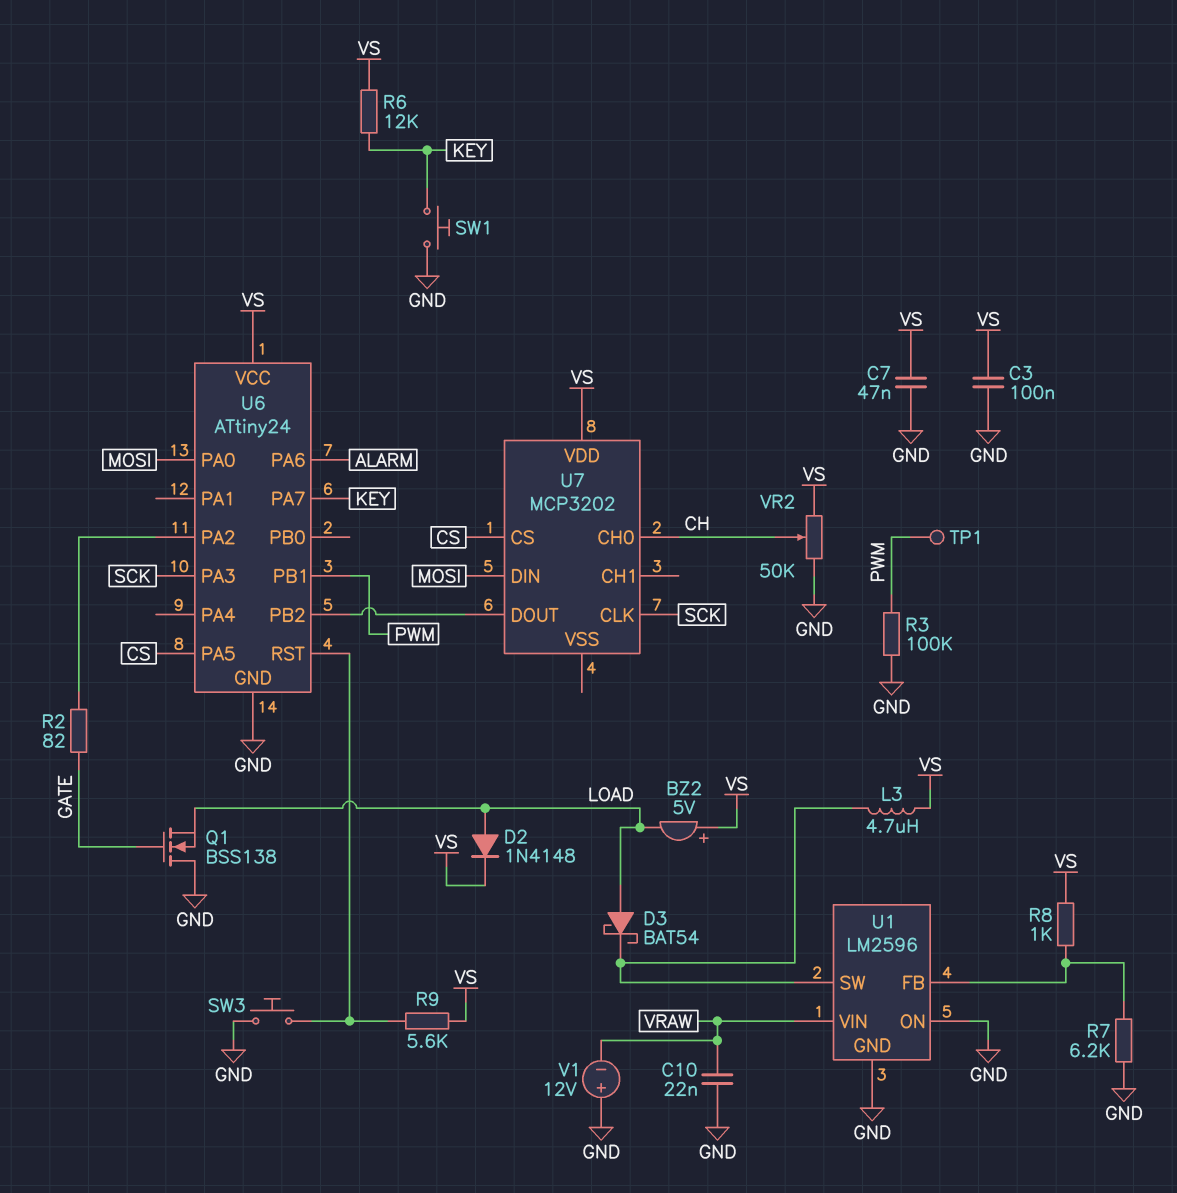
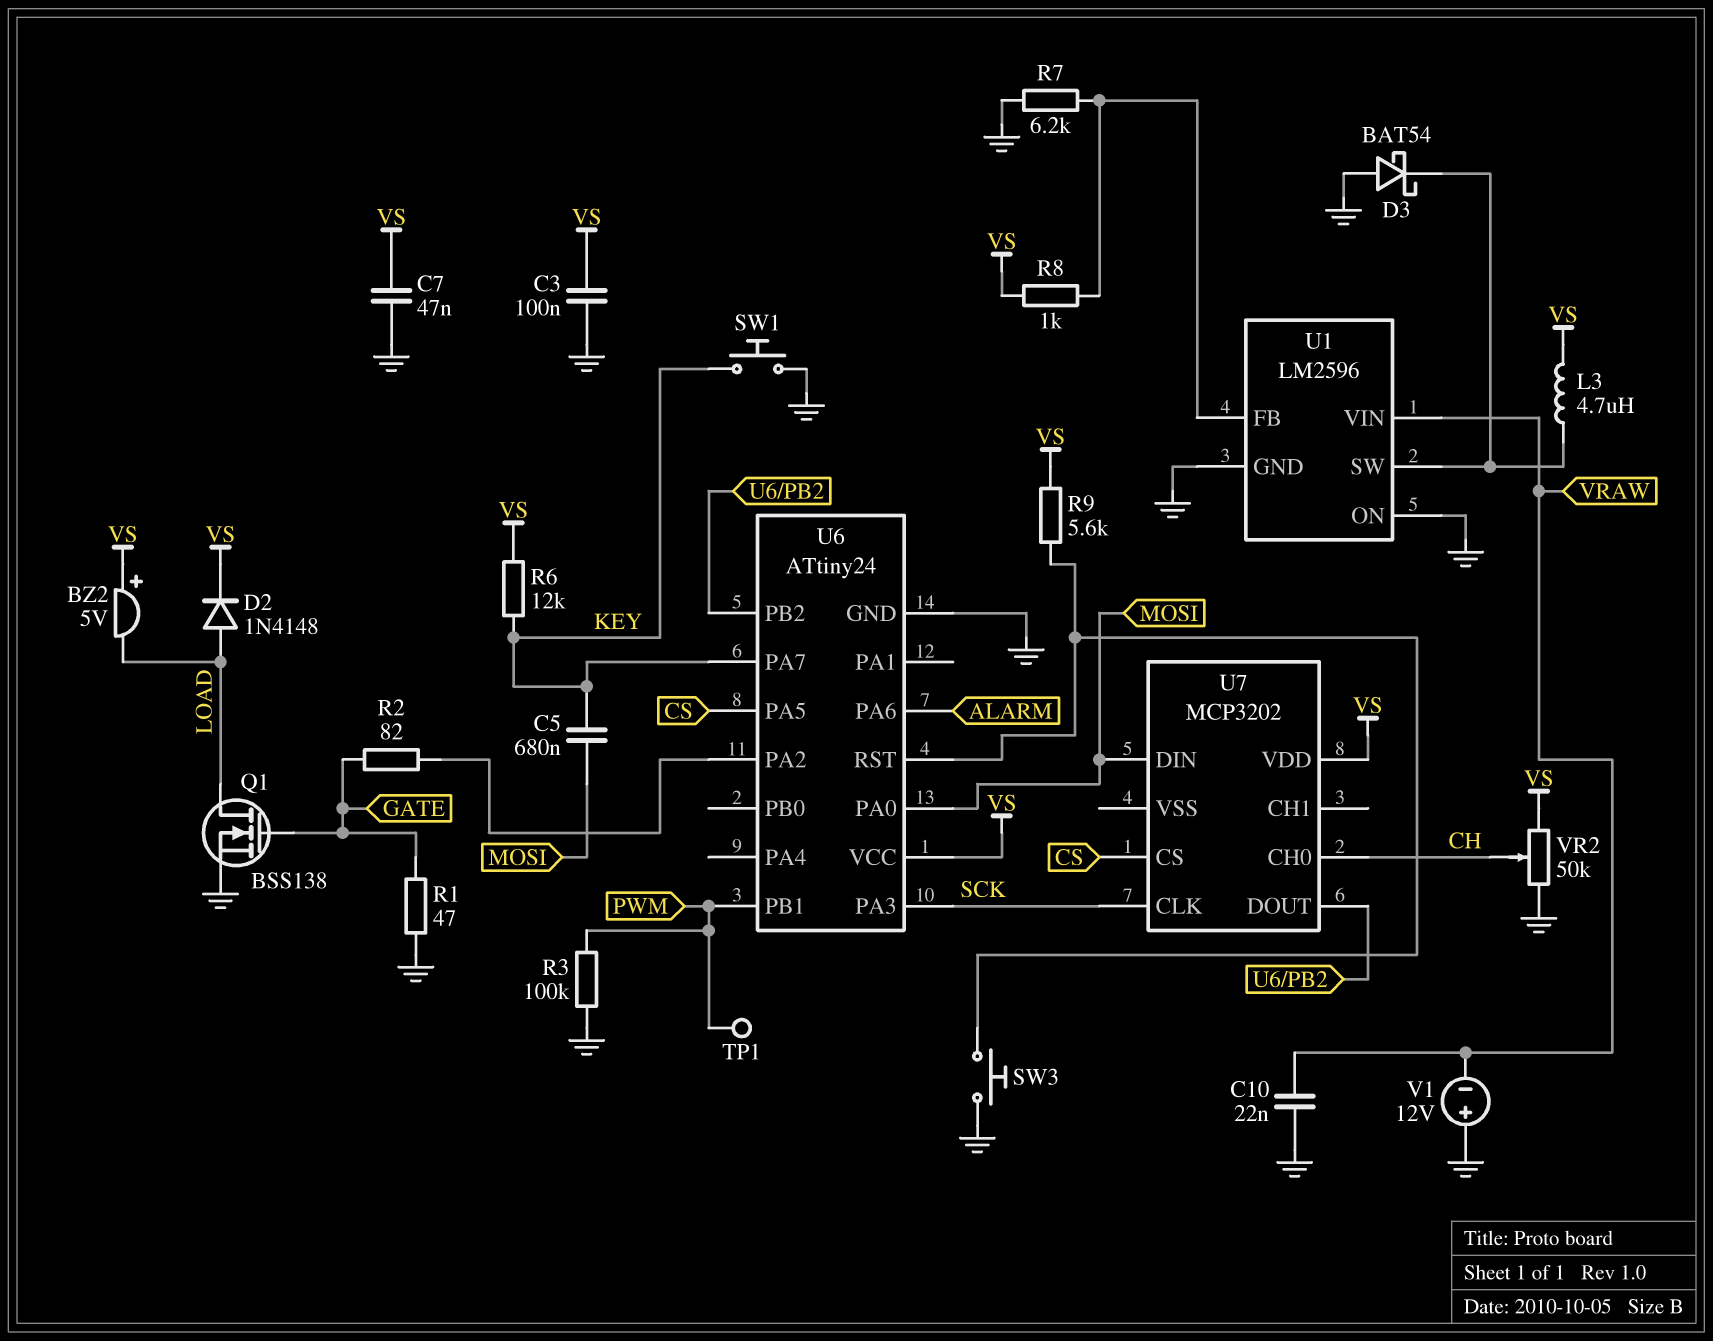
C5: none -> 680nF (KEY, MOSI)
D3: schottky BAT54 (A LOAD, K U1/SW) -> schottky BAT54 (A GND, K U1/SW)
Q1: NMOS BSS138 (G GATE, D GND, S LOAD) -> NMOS BSS138 (G GATE, D LOAD, S GND)
R1: none -> 47 (GATE, GND)

